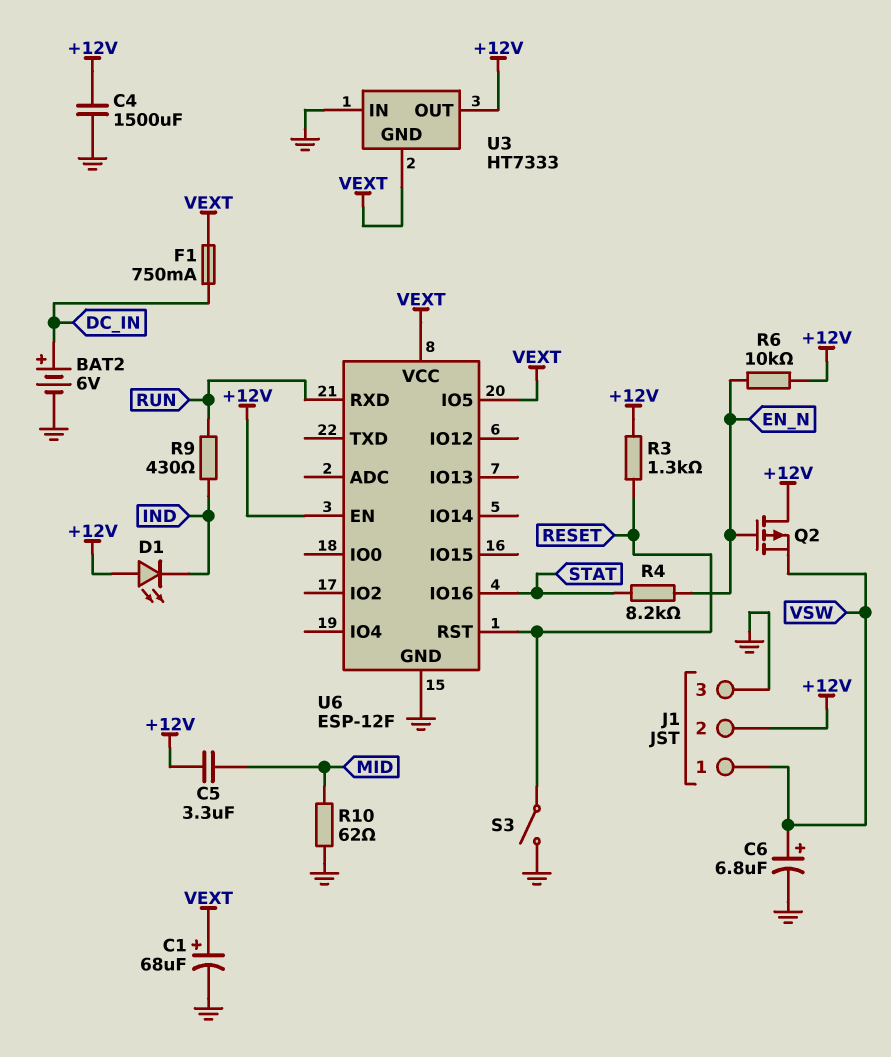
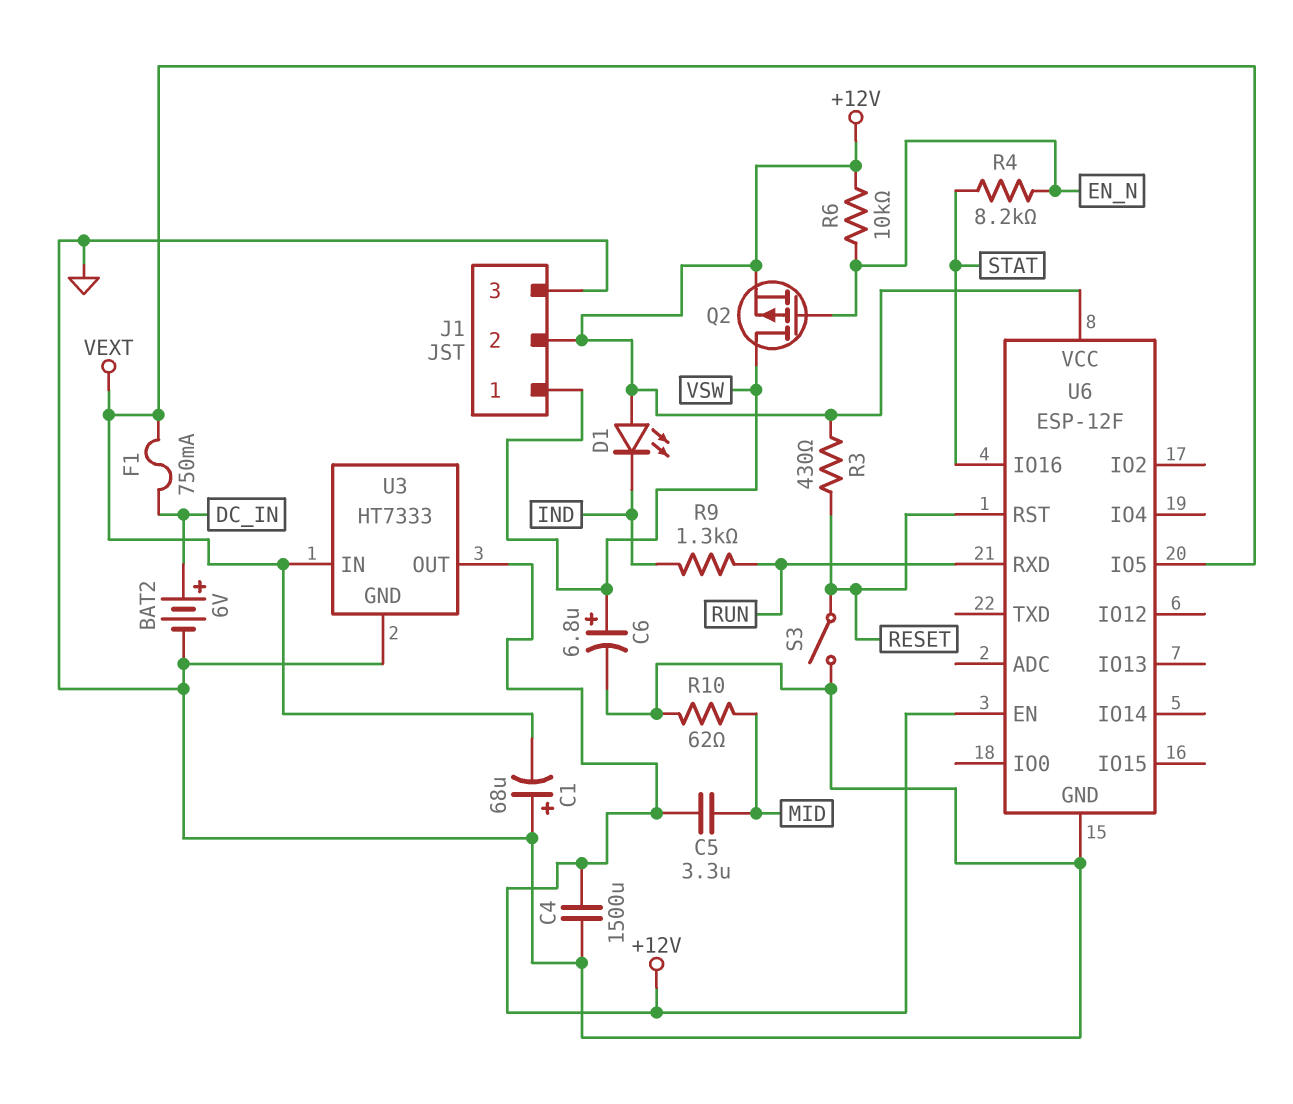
C1: 68uF (plus VEXT, minus GND) -> 68uF (plus GND, minus VEXT)
Q2: PMOS (G EN_N, D +12V, S VSW) -> PMOS (G EN_N, D VSW, S +12V)
R3: 1.3k (+12V, RESET) -> 430 (+12V, RESET)
R9: 430 (IND, RUN) -> 1.3k (IND, RUN)
U3 pin GND: VEXT -> GND
U3 pin IN: GND -> VEXT
U6 pin VCC: VEXT -> +12V

